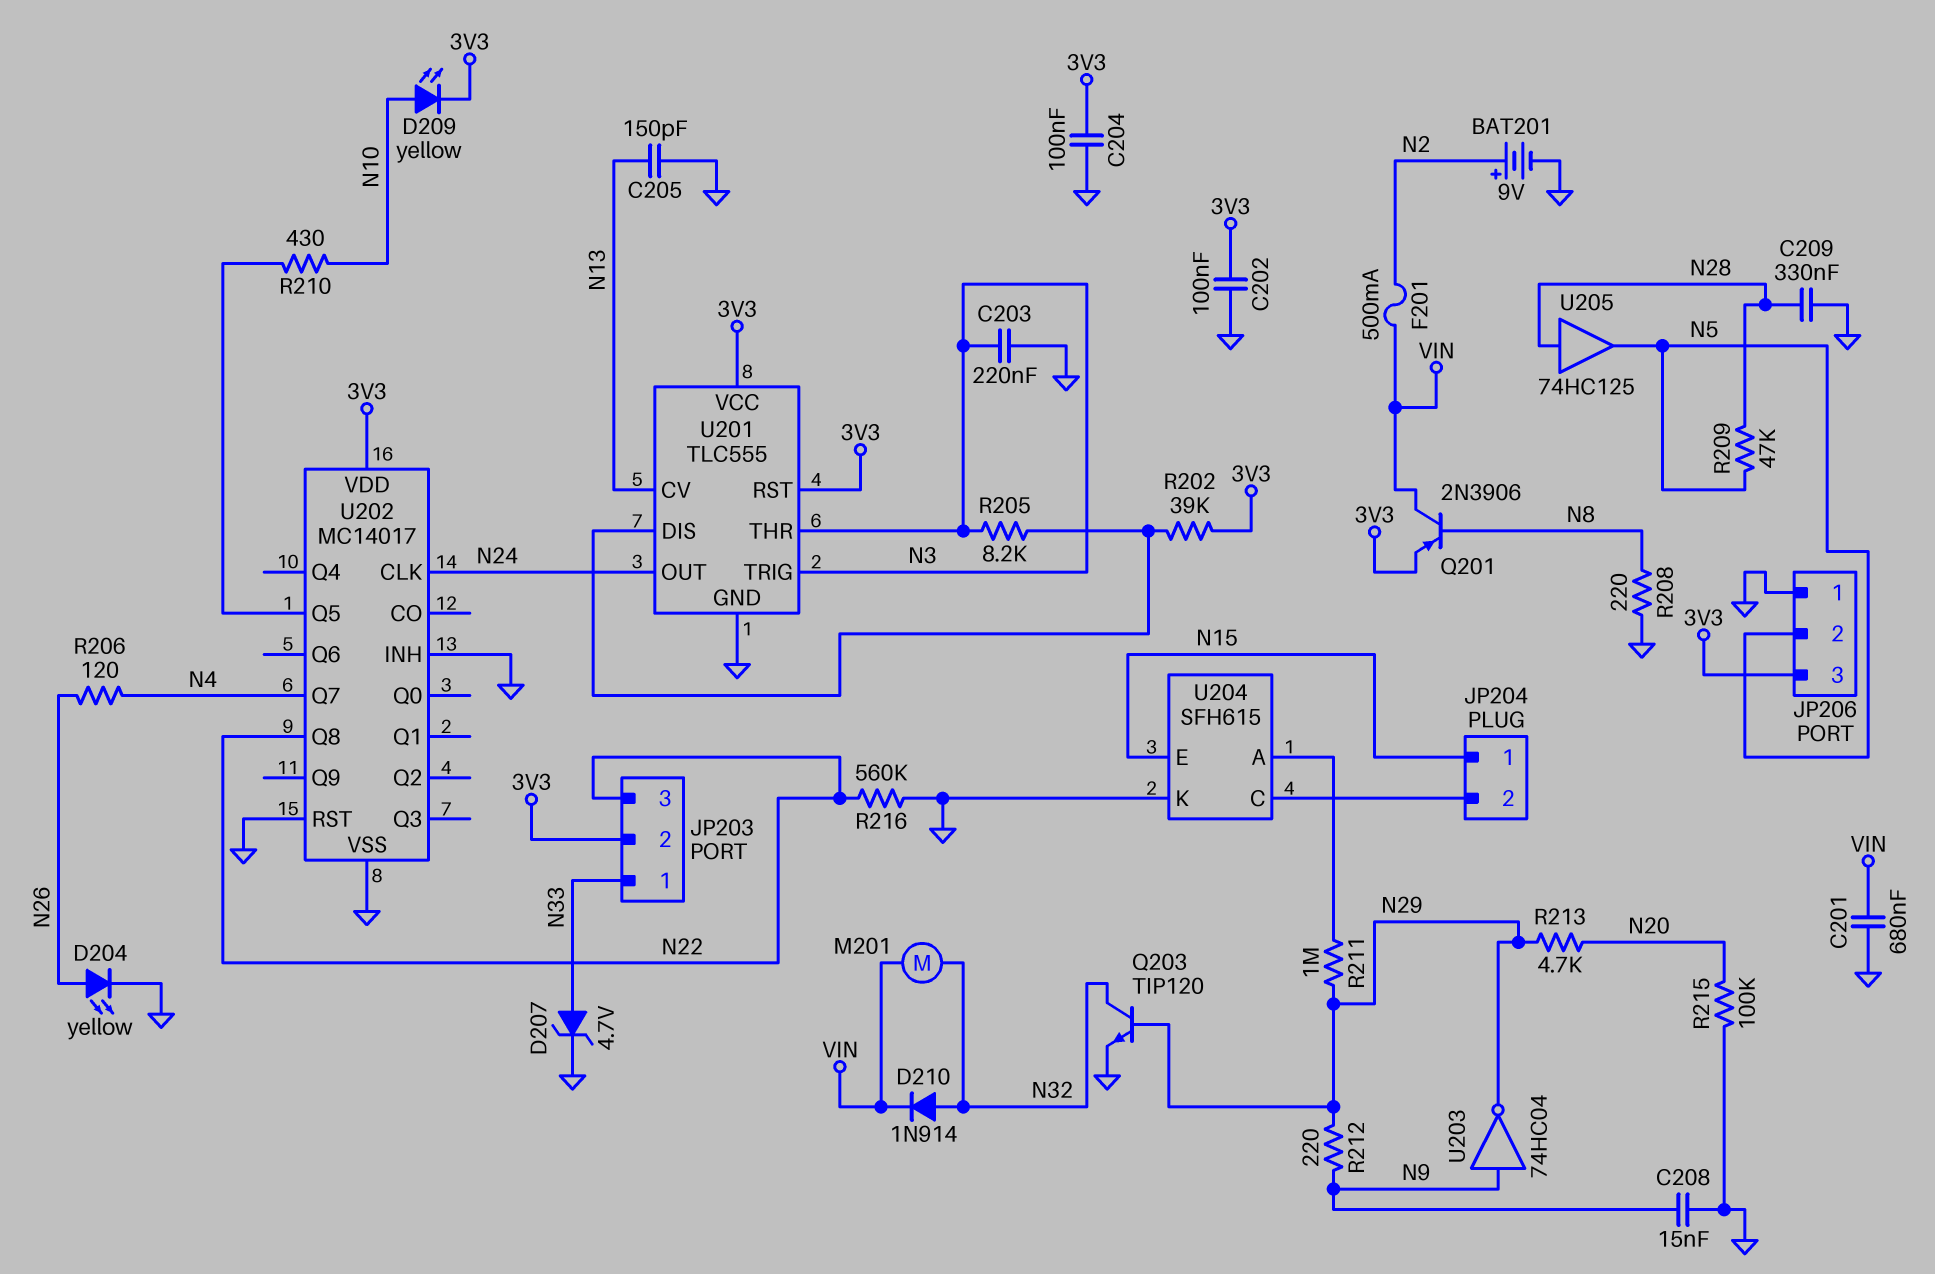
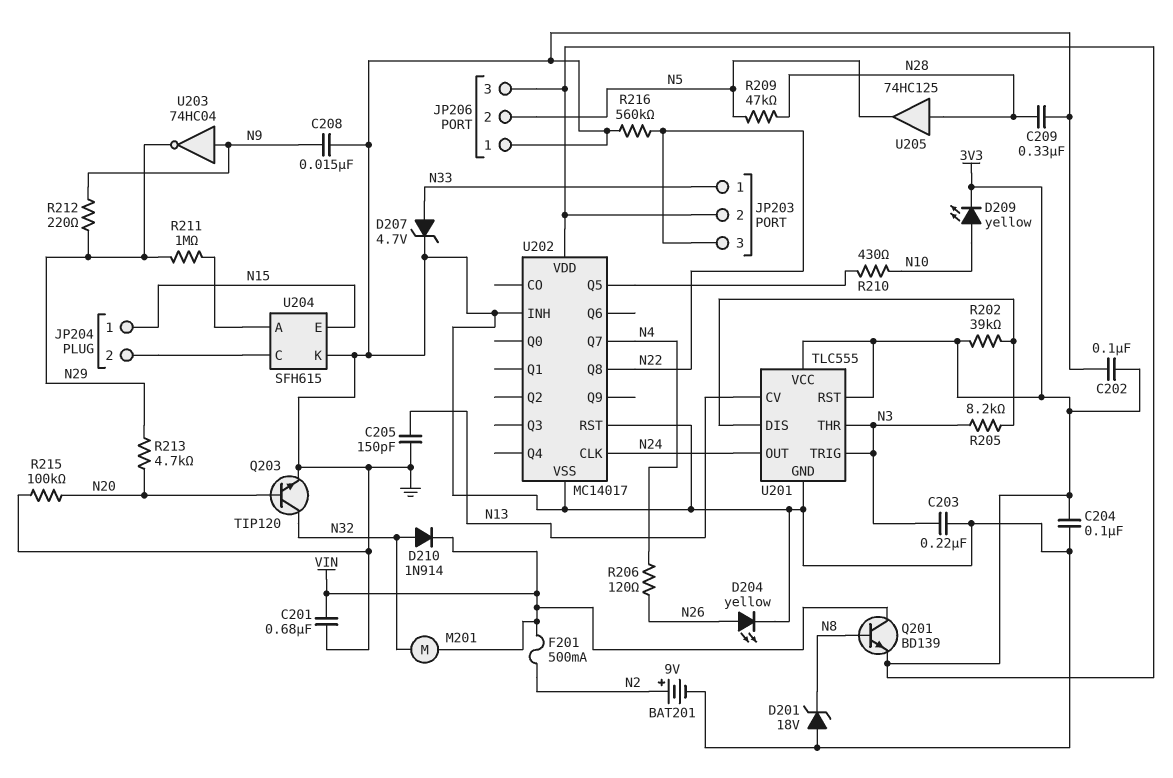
D201: none -> zener 18V (A GND, K N8)
Q201: PNP 2N3906 (B N8, C VIN, E 3V3) -> NPN BD139 (B N8, C VIN, E 3V3)
Q203: NPN TIP120 (B N29, C N32, E GND) -> NPN TIP120 (B N20, C N32, E GND)
R208: 220 (GND, N8) -> none

